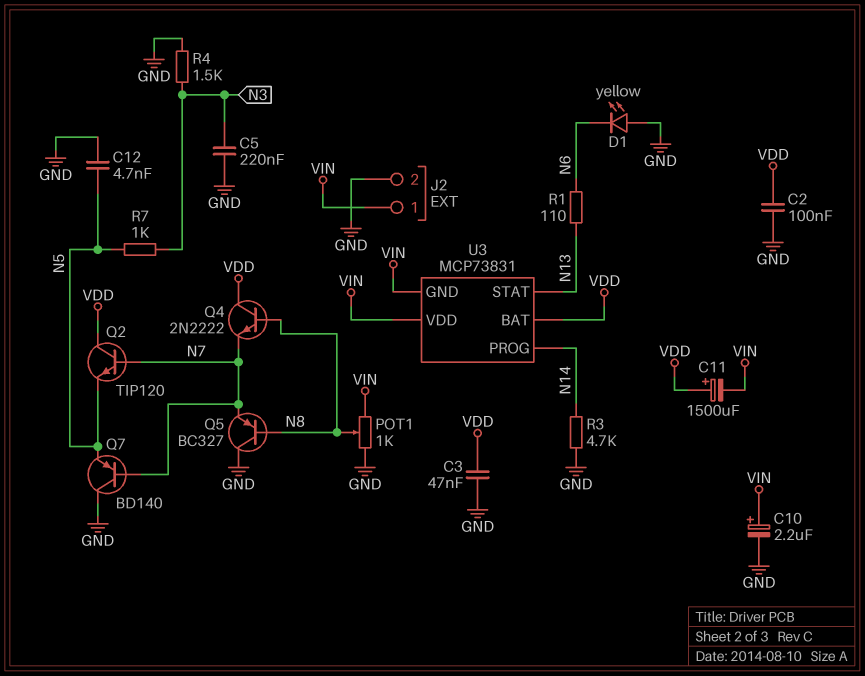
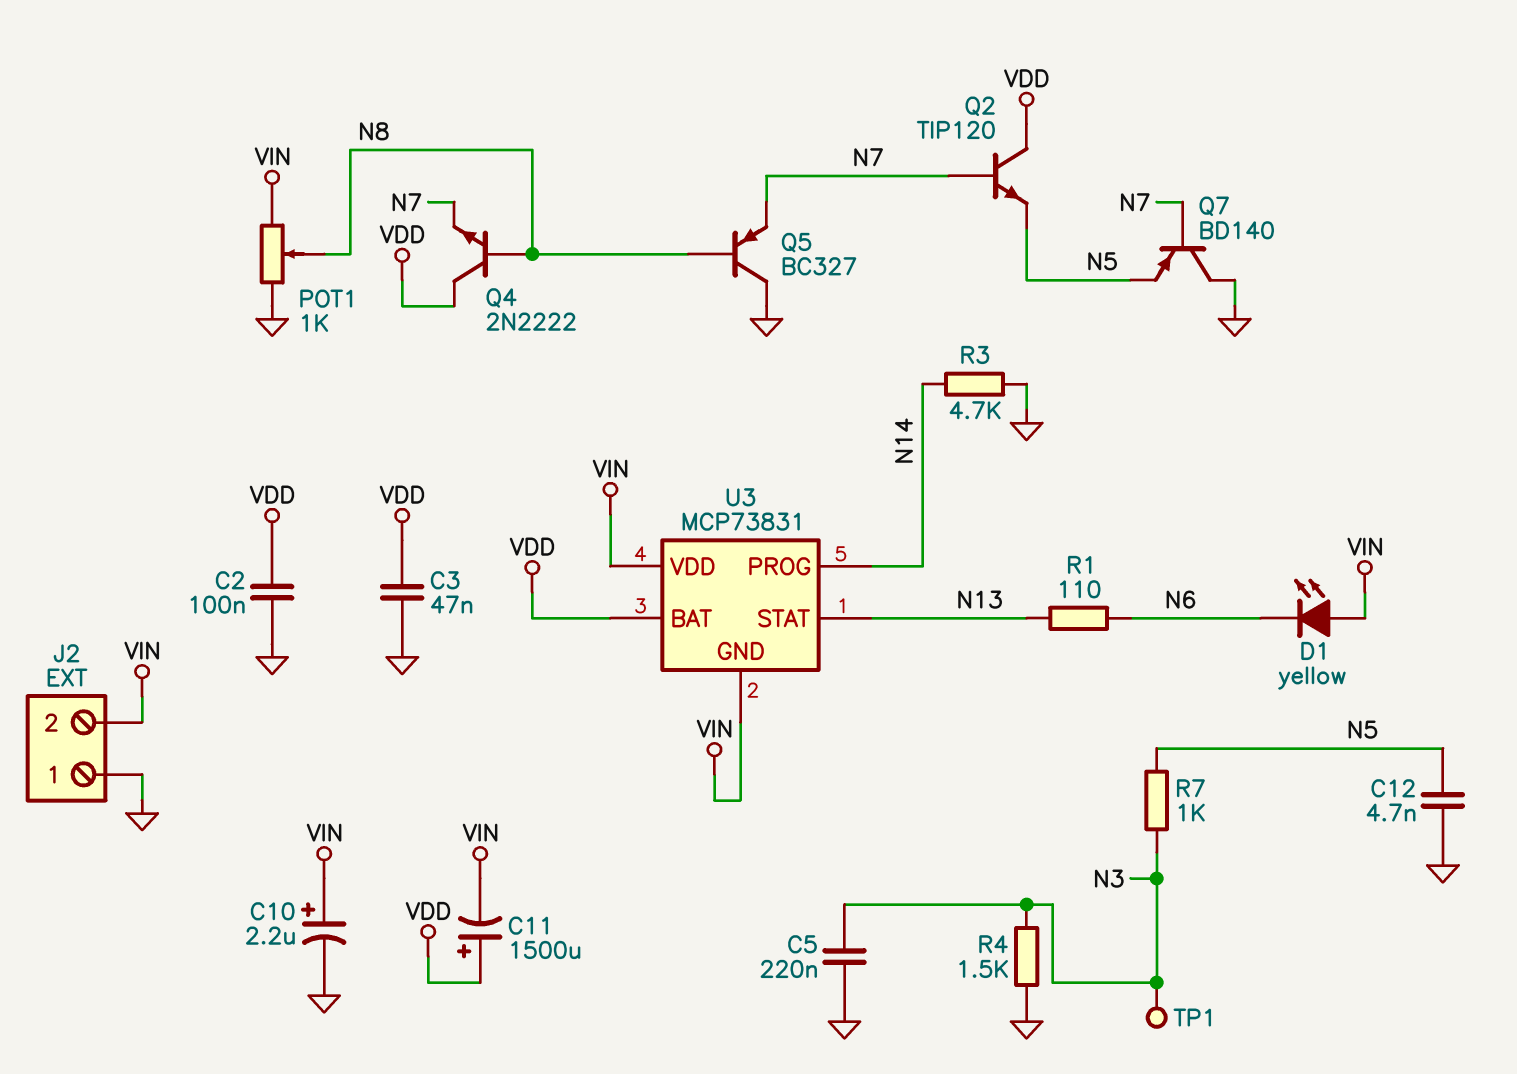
D1: LED yellow (A GND, K N6) -> LED yellow (A VIN, K N6)
J2 pin 1: VIN -> GND
J2 pin 2: GND -> VIN
TP1: none -> test point (N3)

